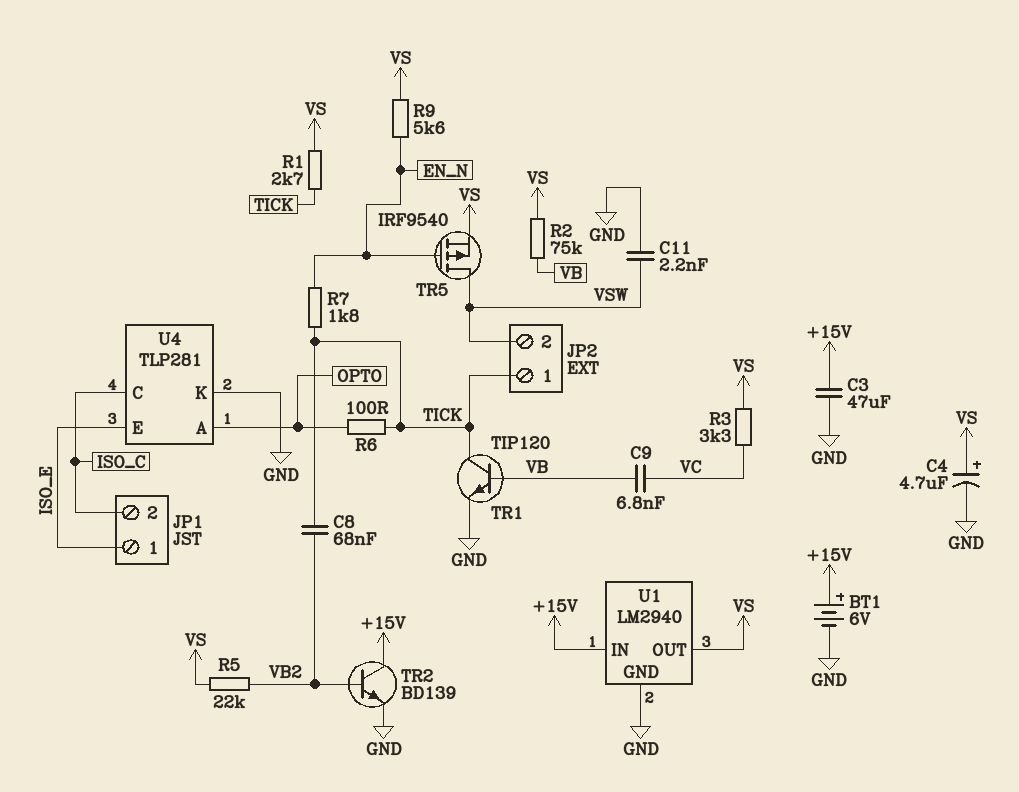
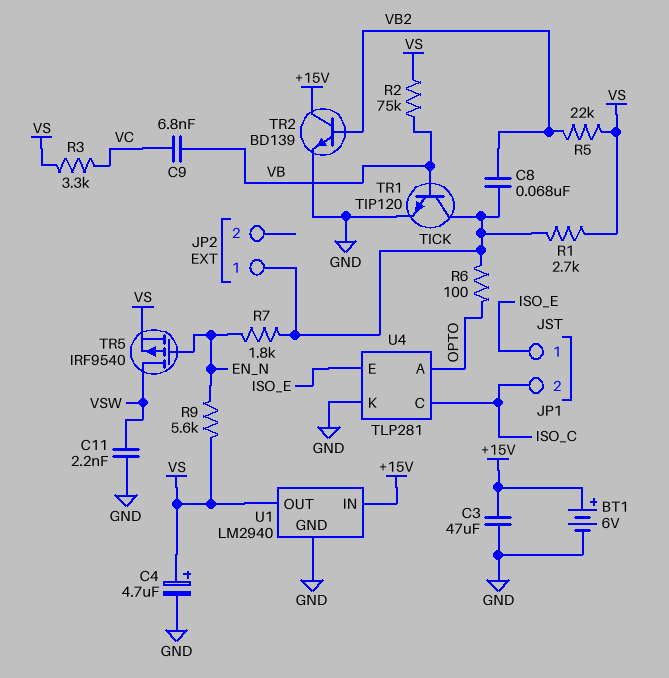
JP2 pin 2: VSW -> none

